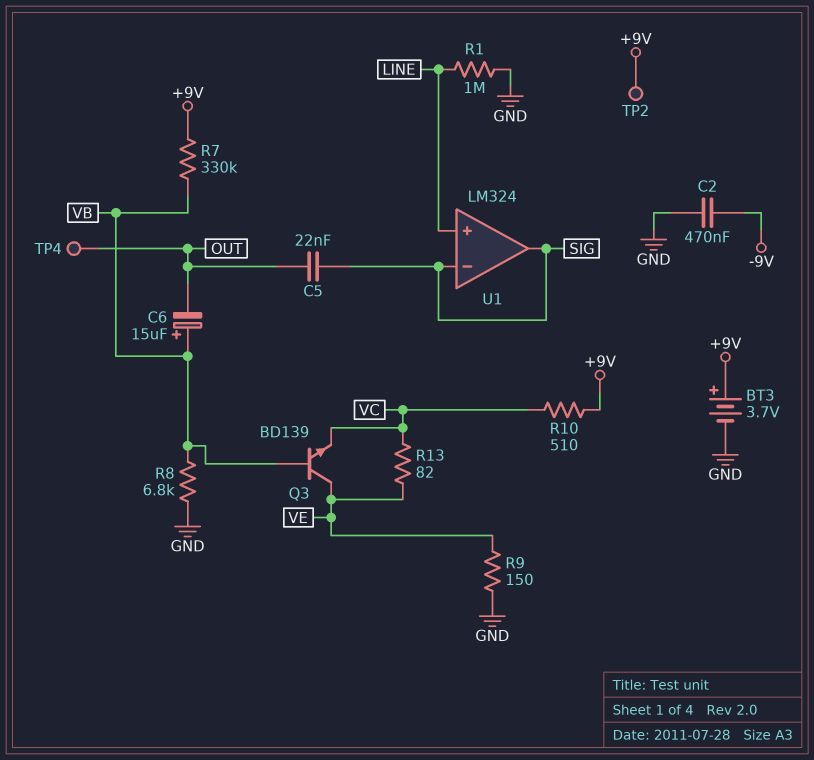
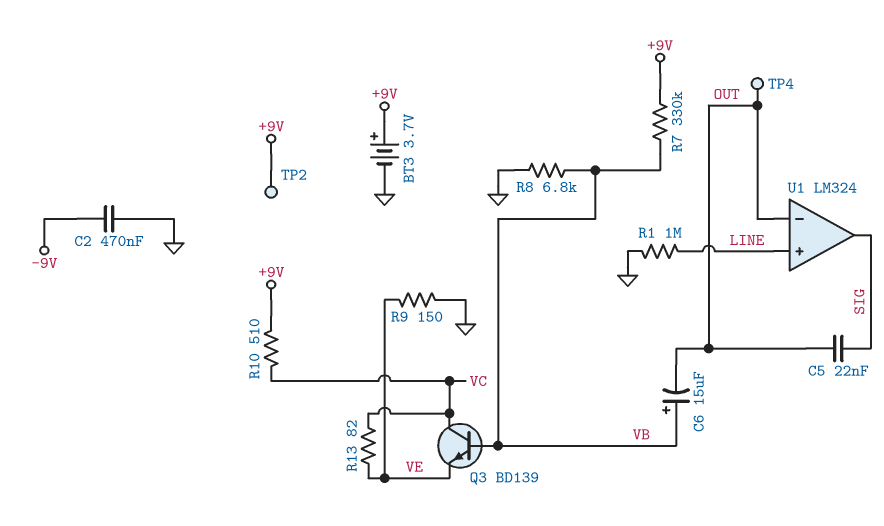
Q3: NPN BD139 (B VB, C VE, E VC) -> NPN BD139 (B VB, C VC, E VE)
U1 pin in-: SIG -> OUT

